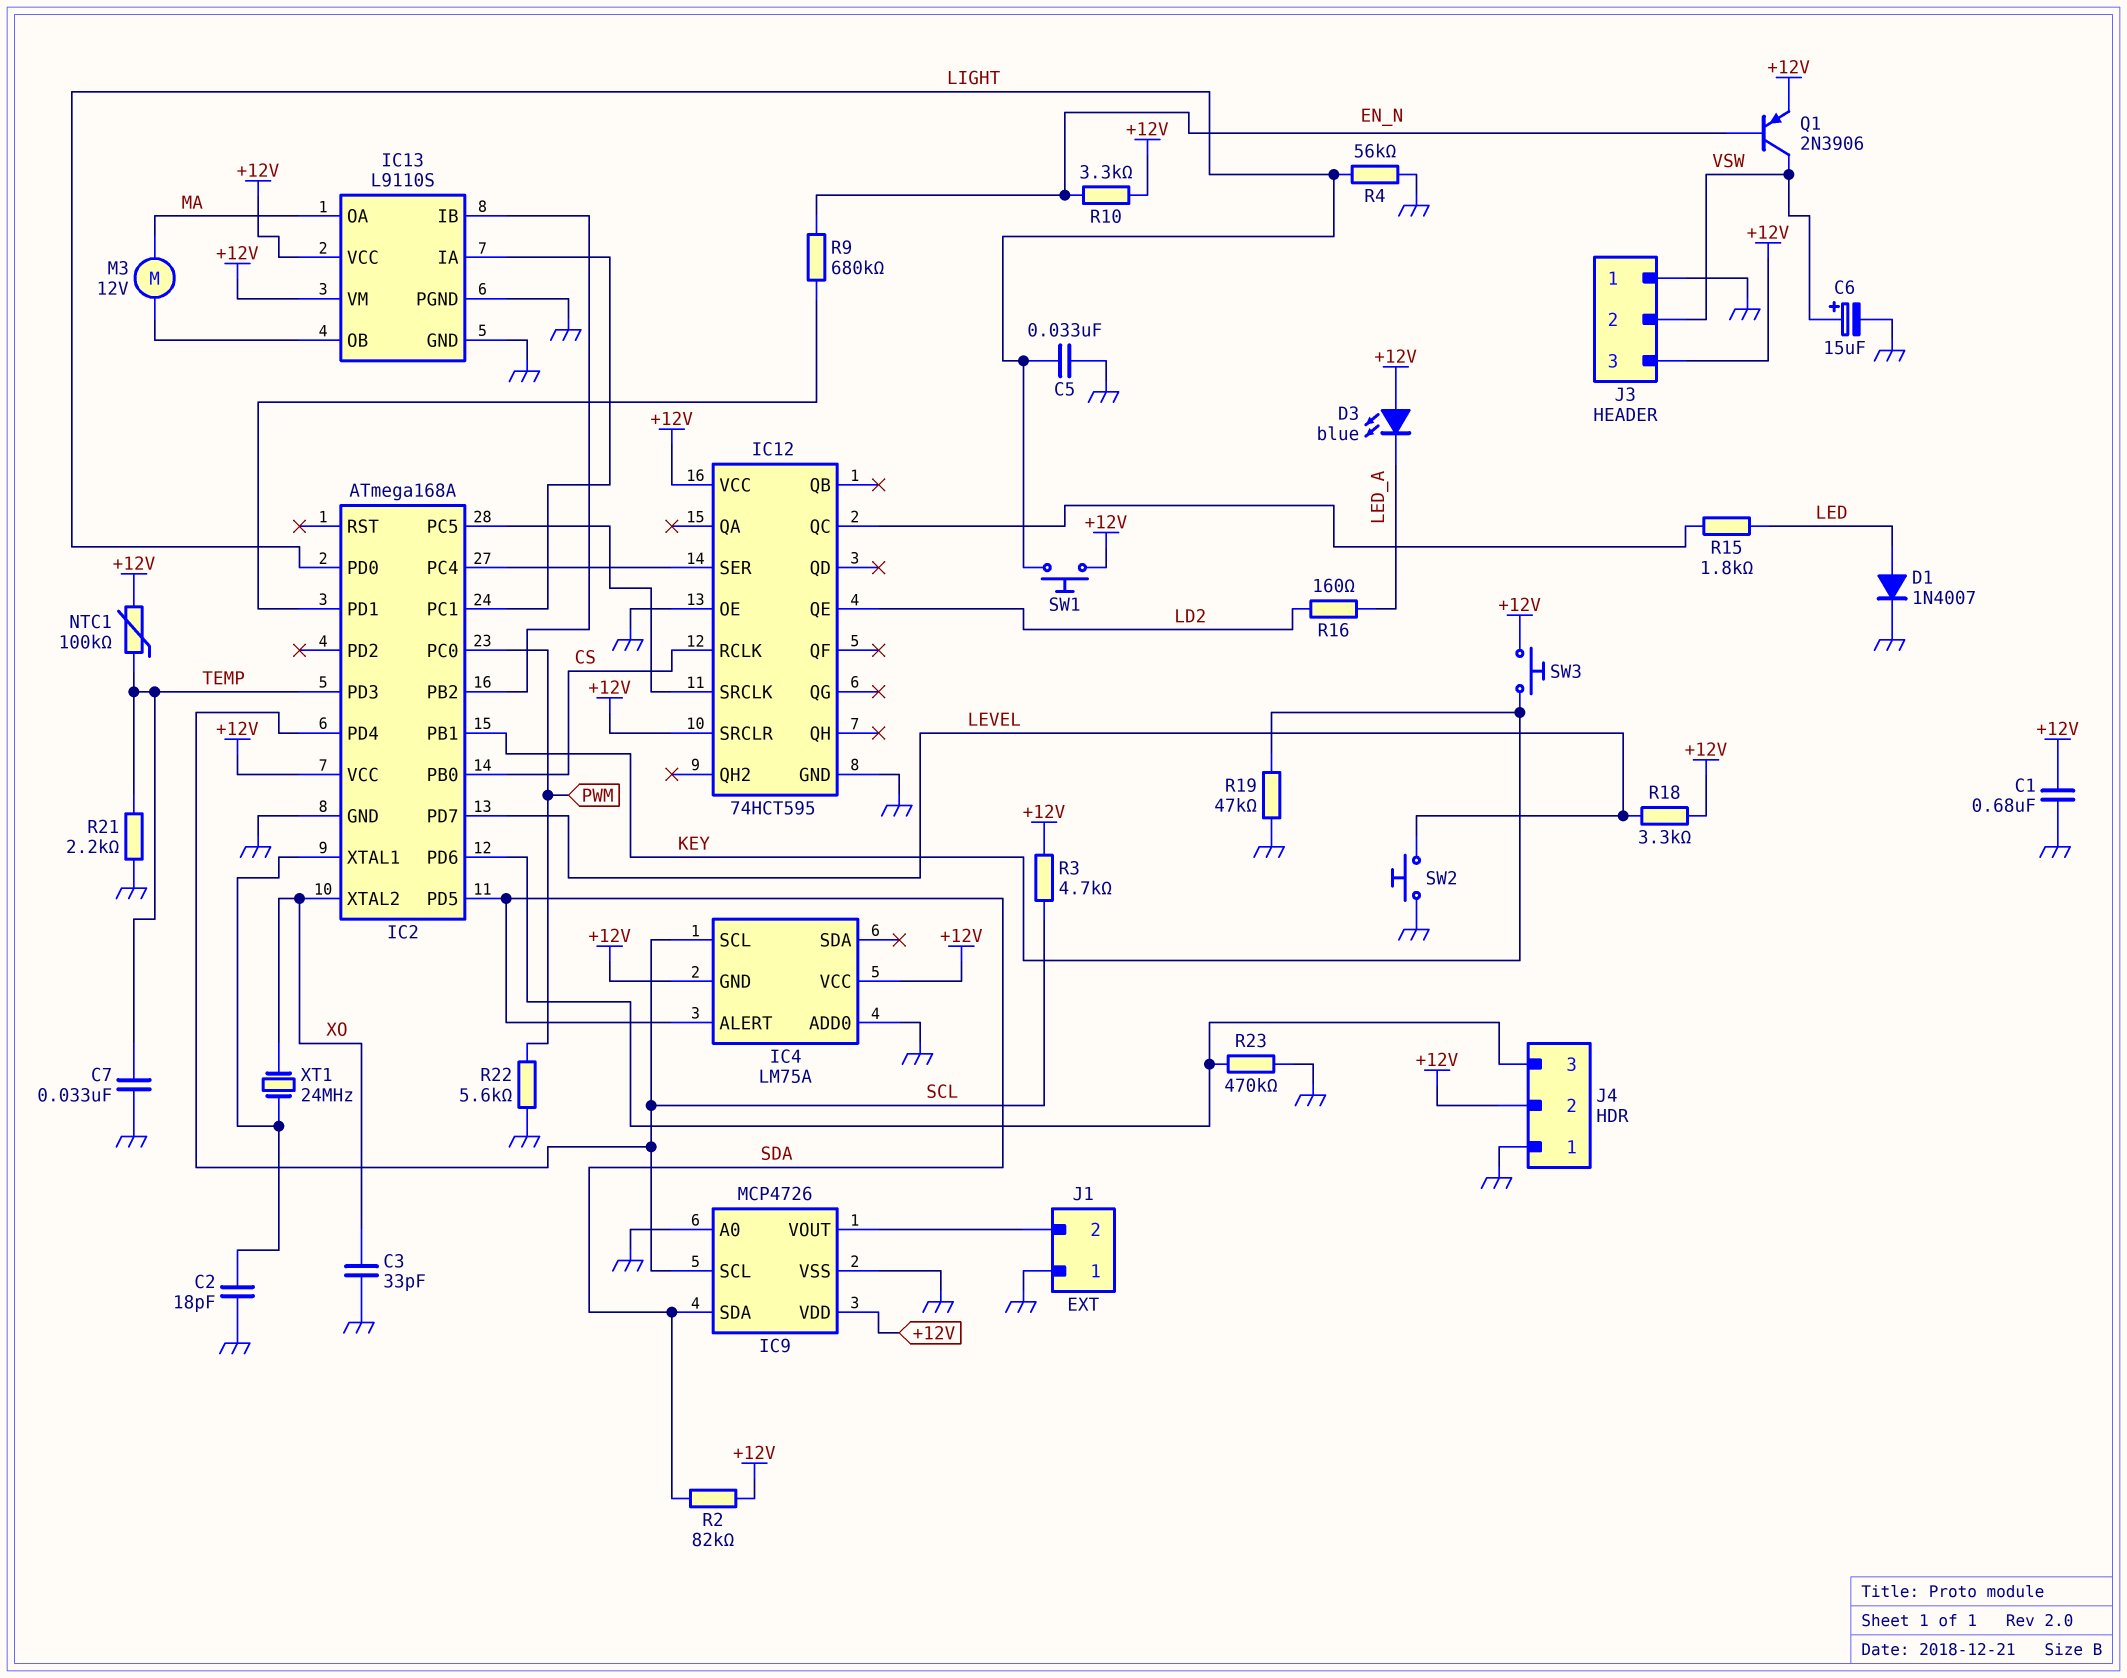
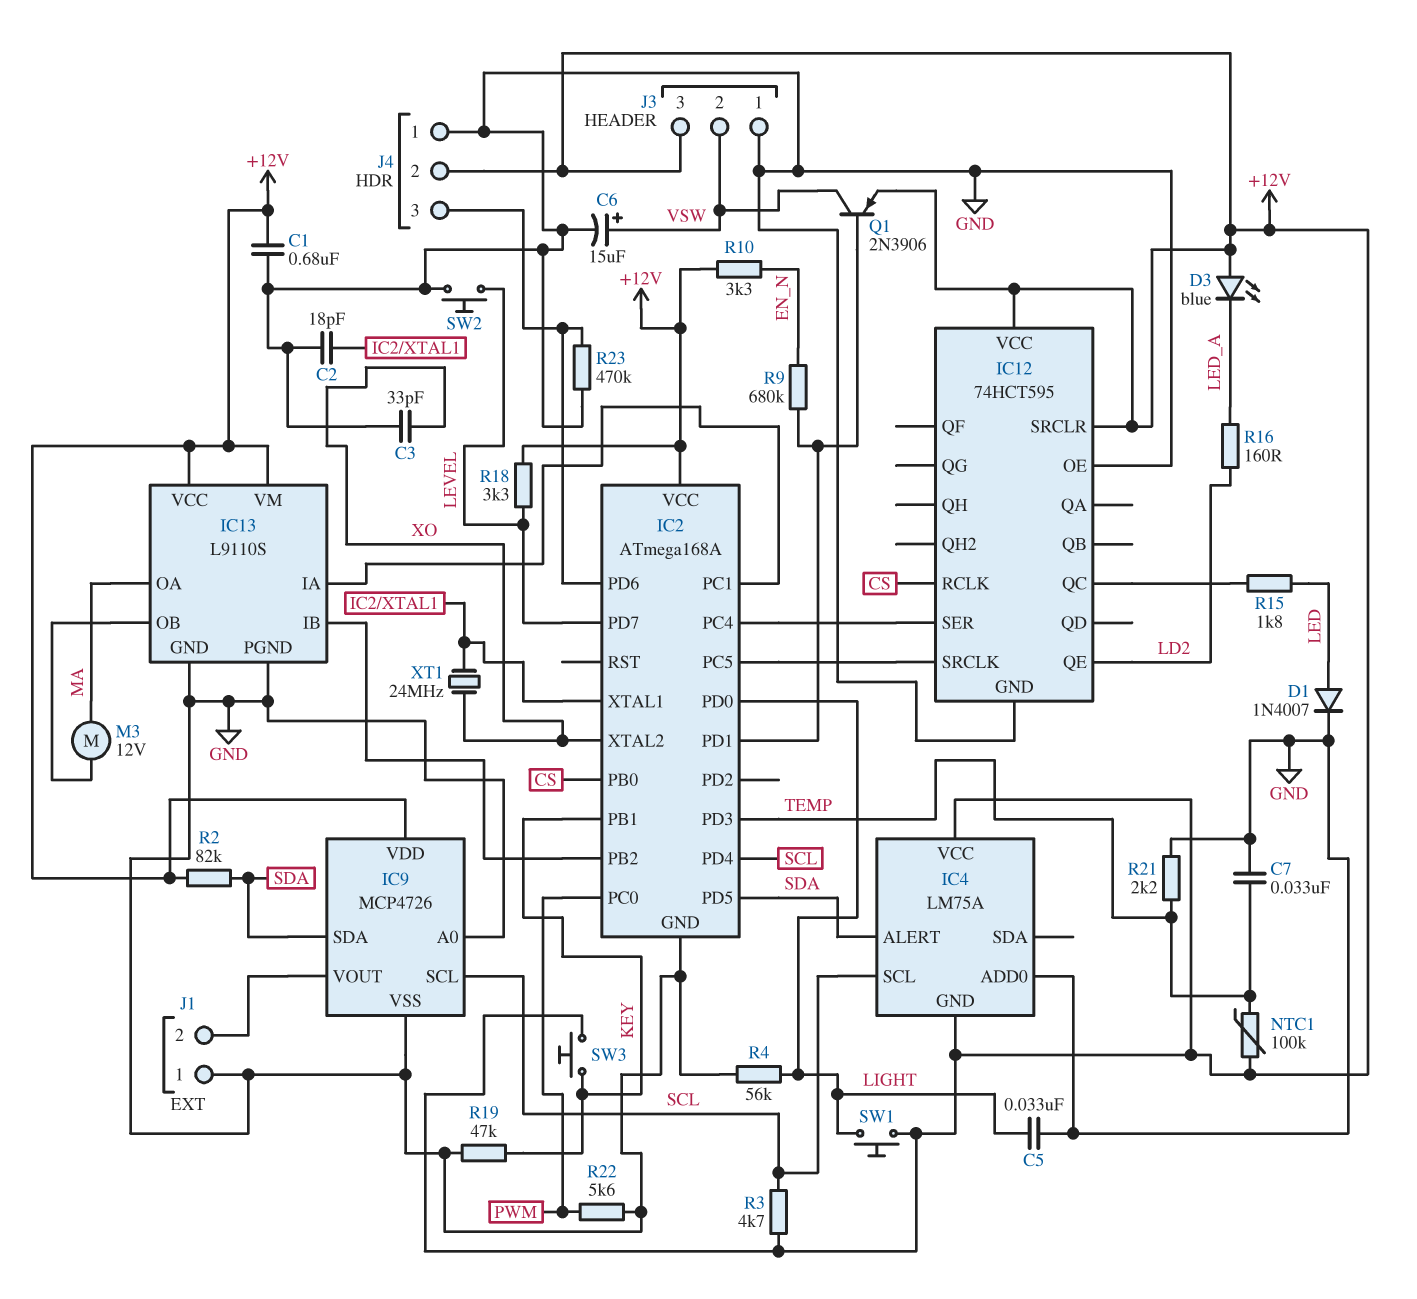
Q1: PNP 2N3906 (B EN_N, C VSW, E +12V) -> PNP 2N3906 (B IC2/PD1, C VSW, E +12V)

